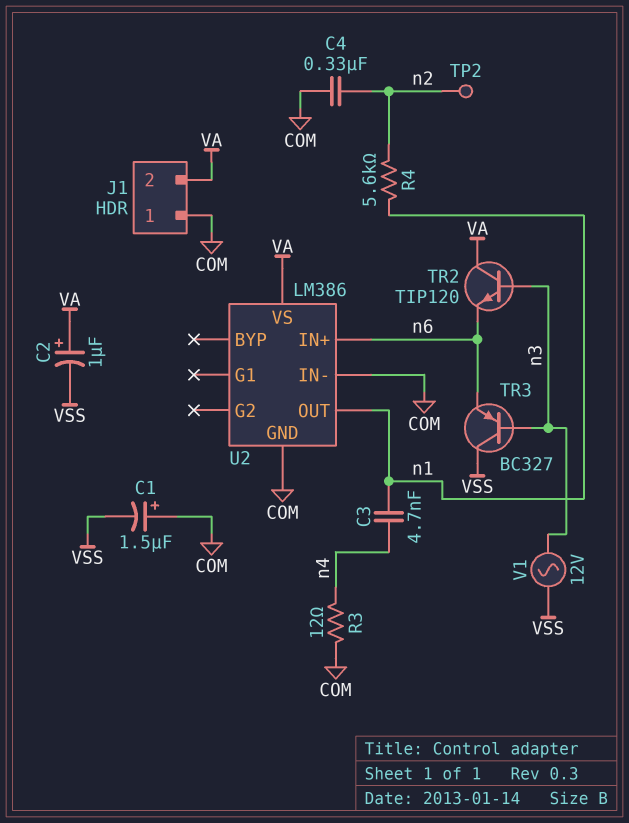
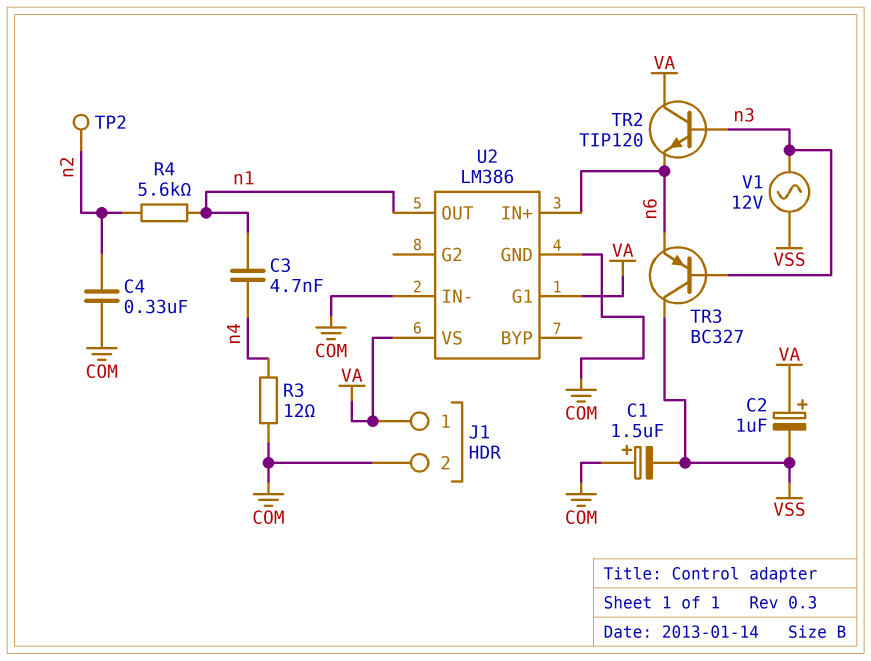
J1 pin 1: COM -> VA
J1 pin 2: VA -> COM
U2 pin G1: none -> VA

